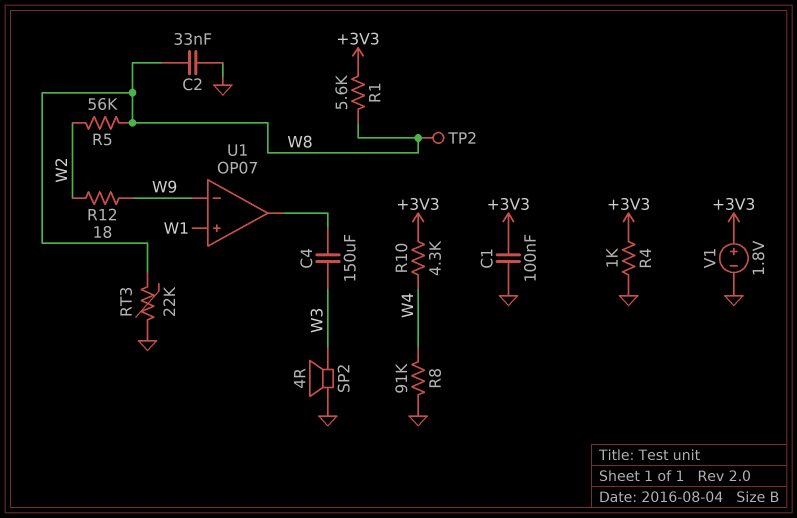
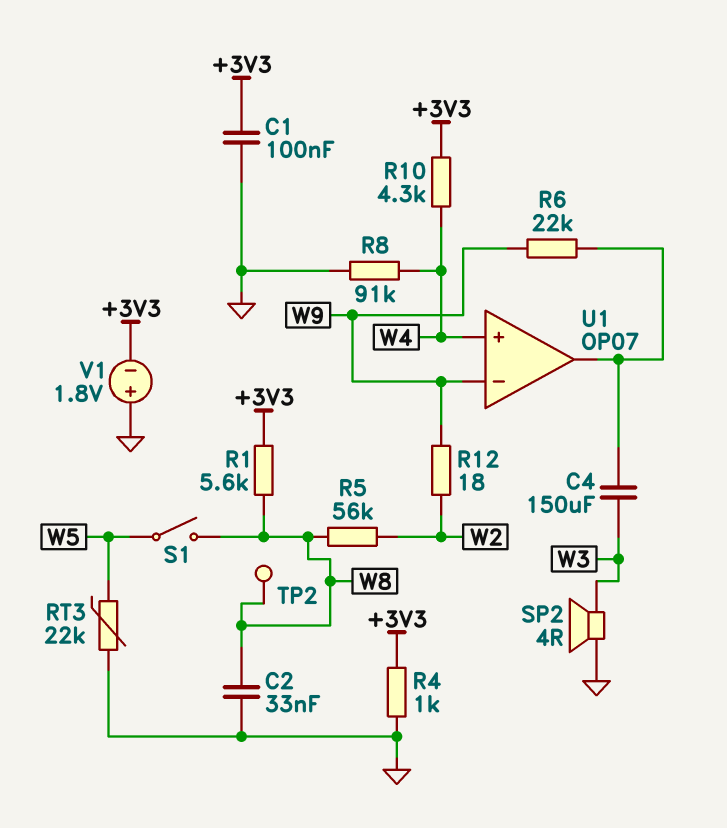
R6: none -> 22k (U1/out, W9)
RT3: 22k (GND, W8) -> 22k (GND, W5)
S1: none -> switch (W5, W8)
U1 pin in+: W1 -> W4
V1: 1.8V (plus +3V3, minus GND) -> 1.8V (plus GND, minus +3V3)

